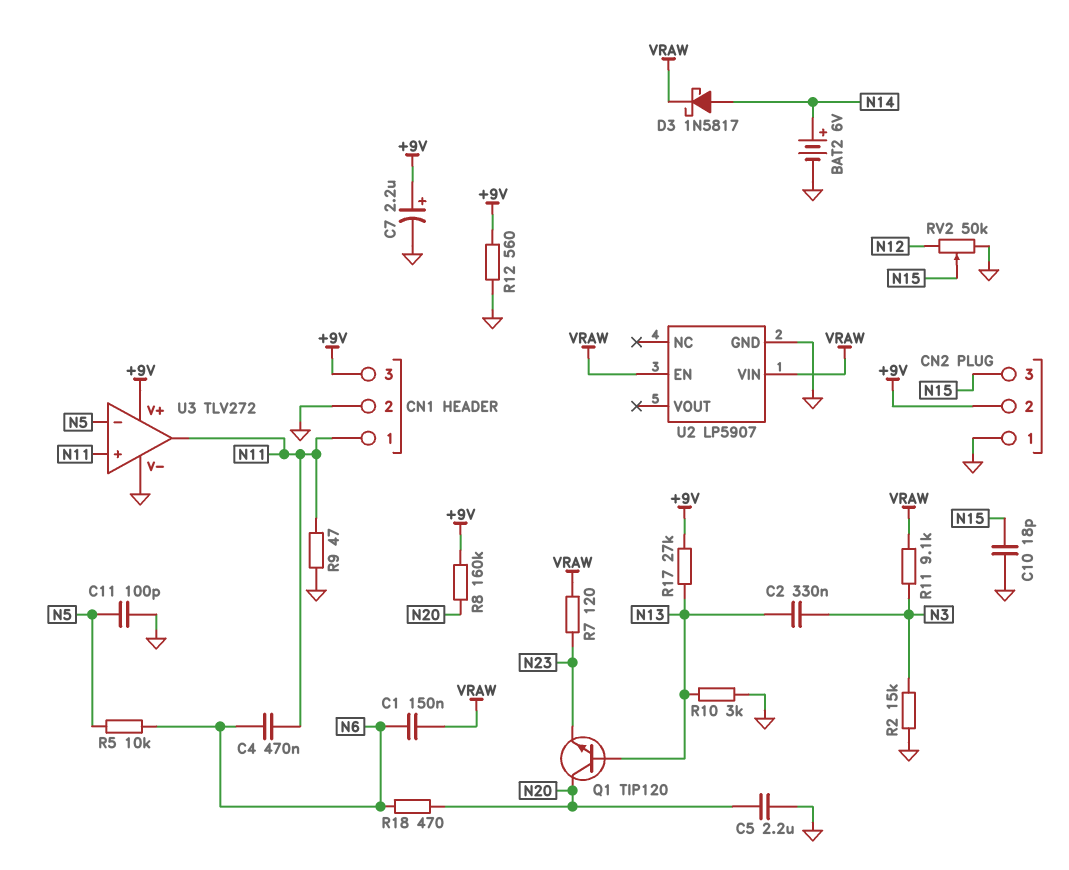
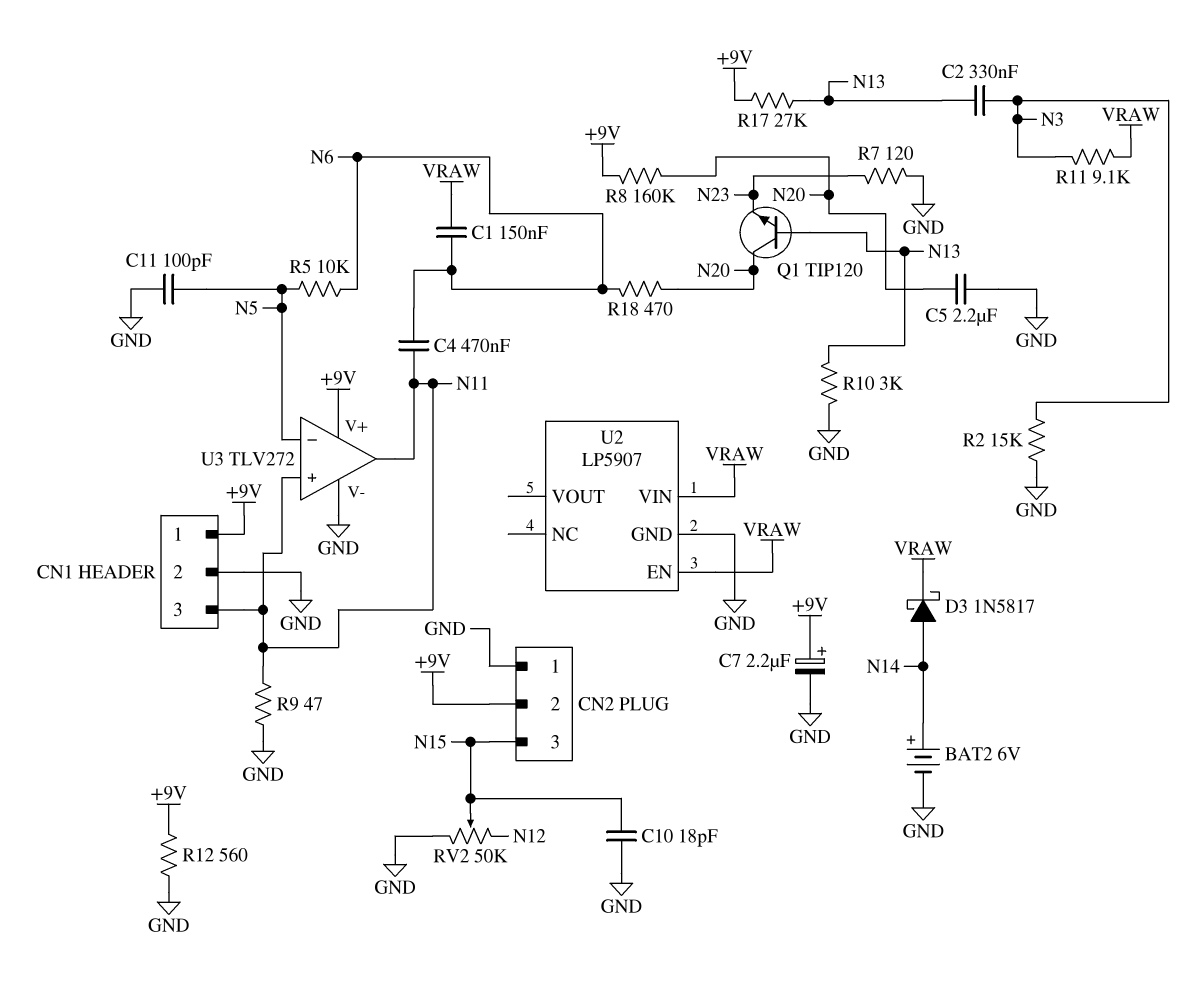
CN1 pin 1: N11 -> +9V
CN1 pin 3: +9V -> N11
R7: 120 (N23, VRAW) -> 120 (GND, N23)

